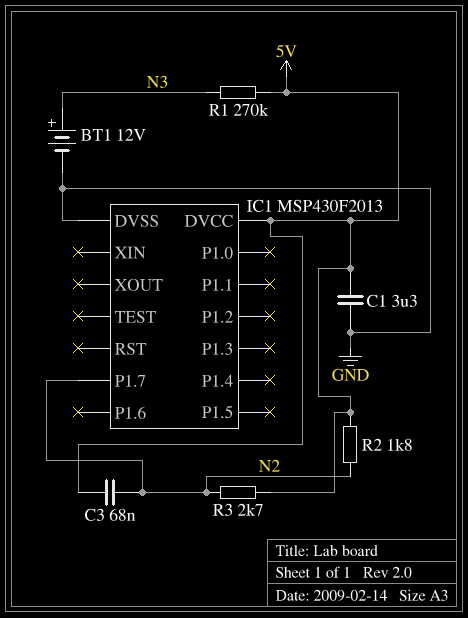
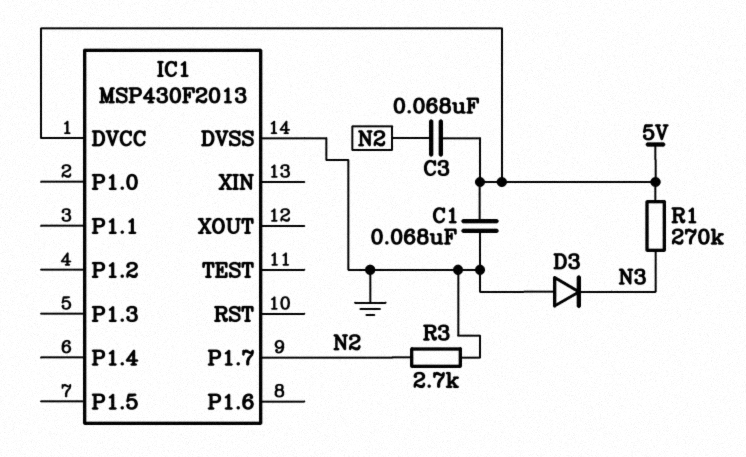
BT1: 12V (plus N3, minus GND) -> none
C1: 3.3uF (5V, GND) -> 68nF (5V, GND)
D3: none -> diode (A GND, K N3)
R2: 1.8k (5V, N2) -> none
R3: 2.7k (5V, N2) -> 2.7k (GND, N2)

